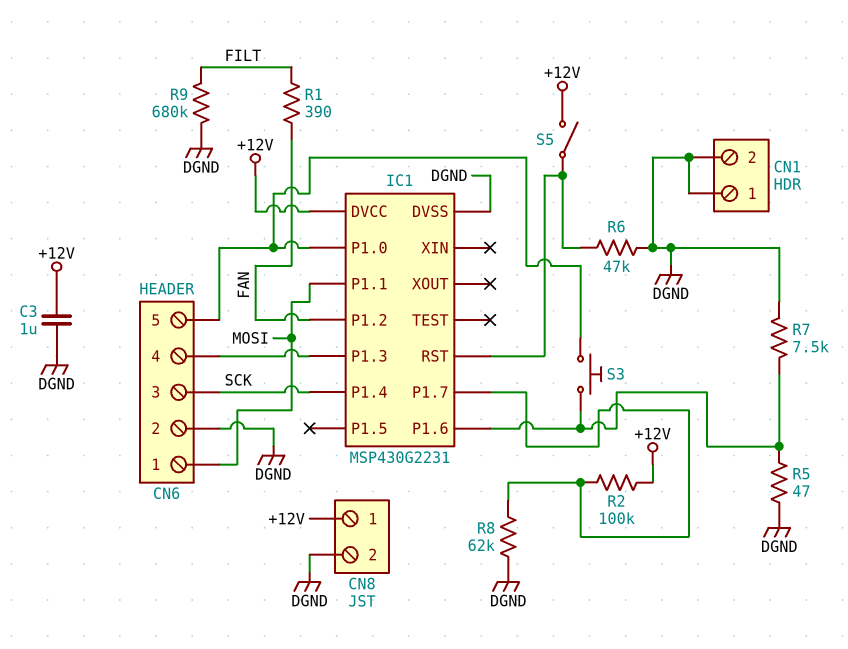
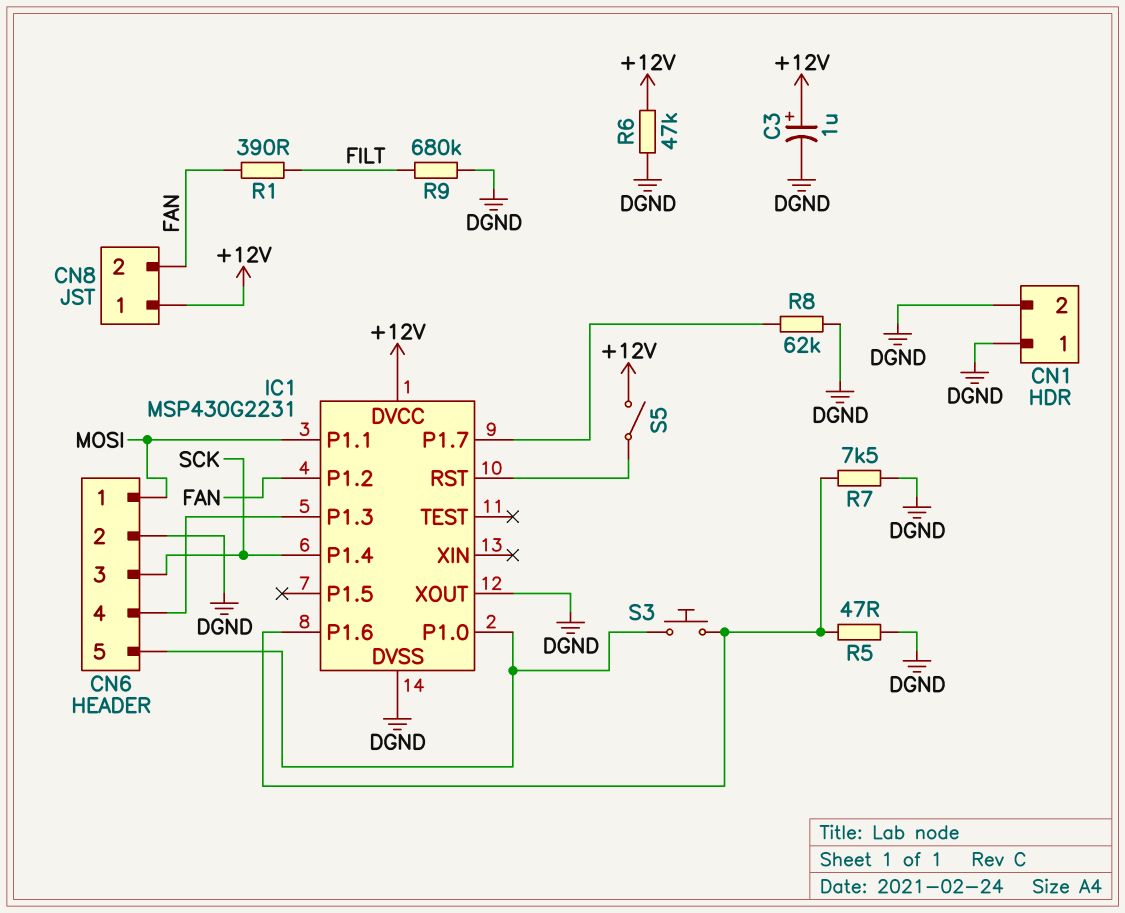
C3: 1uF (+12V, DGND) -> 1uF (plus +12V, minus DGND)
CN8 pin 2: DGND -> FAN
IC1 pin XOUT: none -> DGND
R2: 100k (+12V, IC1/P1.7) -> none
R6: 47k (DGND, IC1/RST) -> 47k (+12V, DGND)

